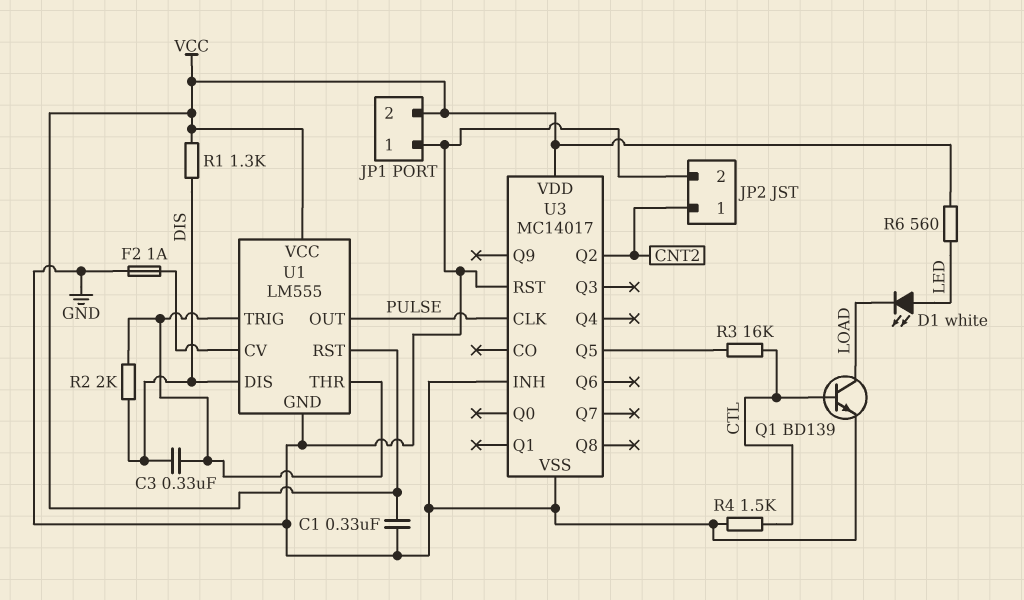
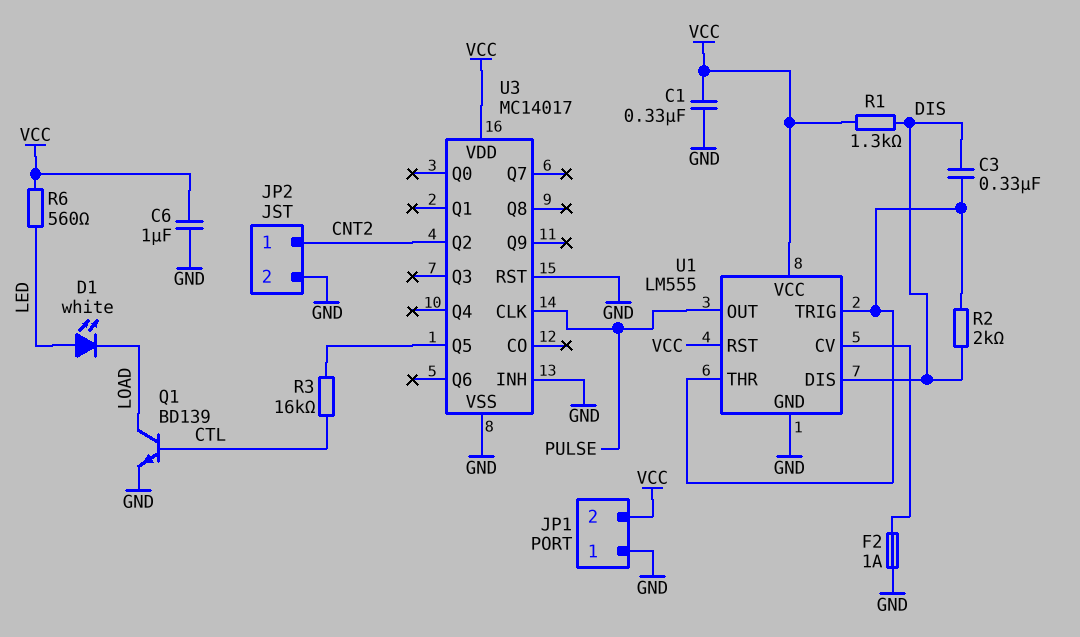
C6: none -> 1uF (GND, VCC)
R4: 1.5k (CTL, GND) -> none

